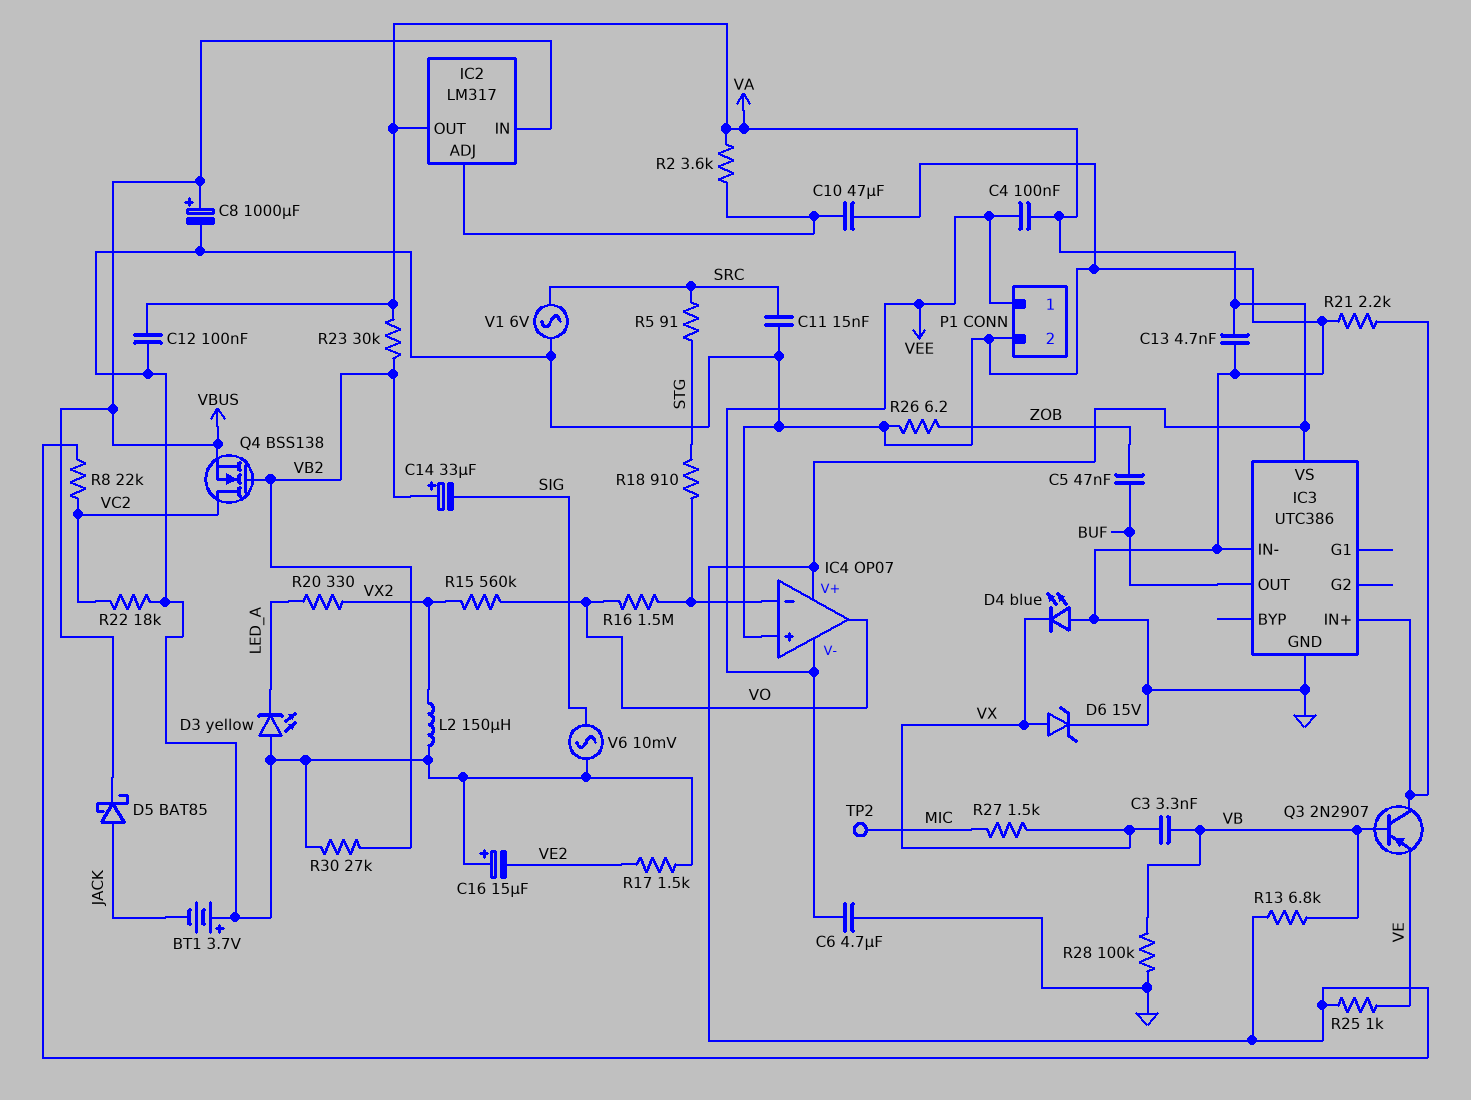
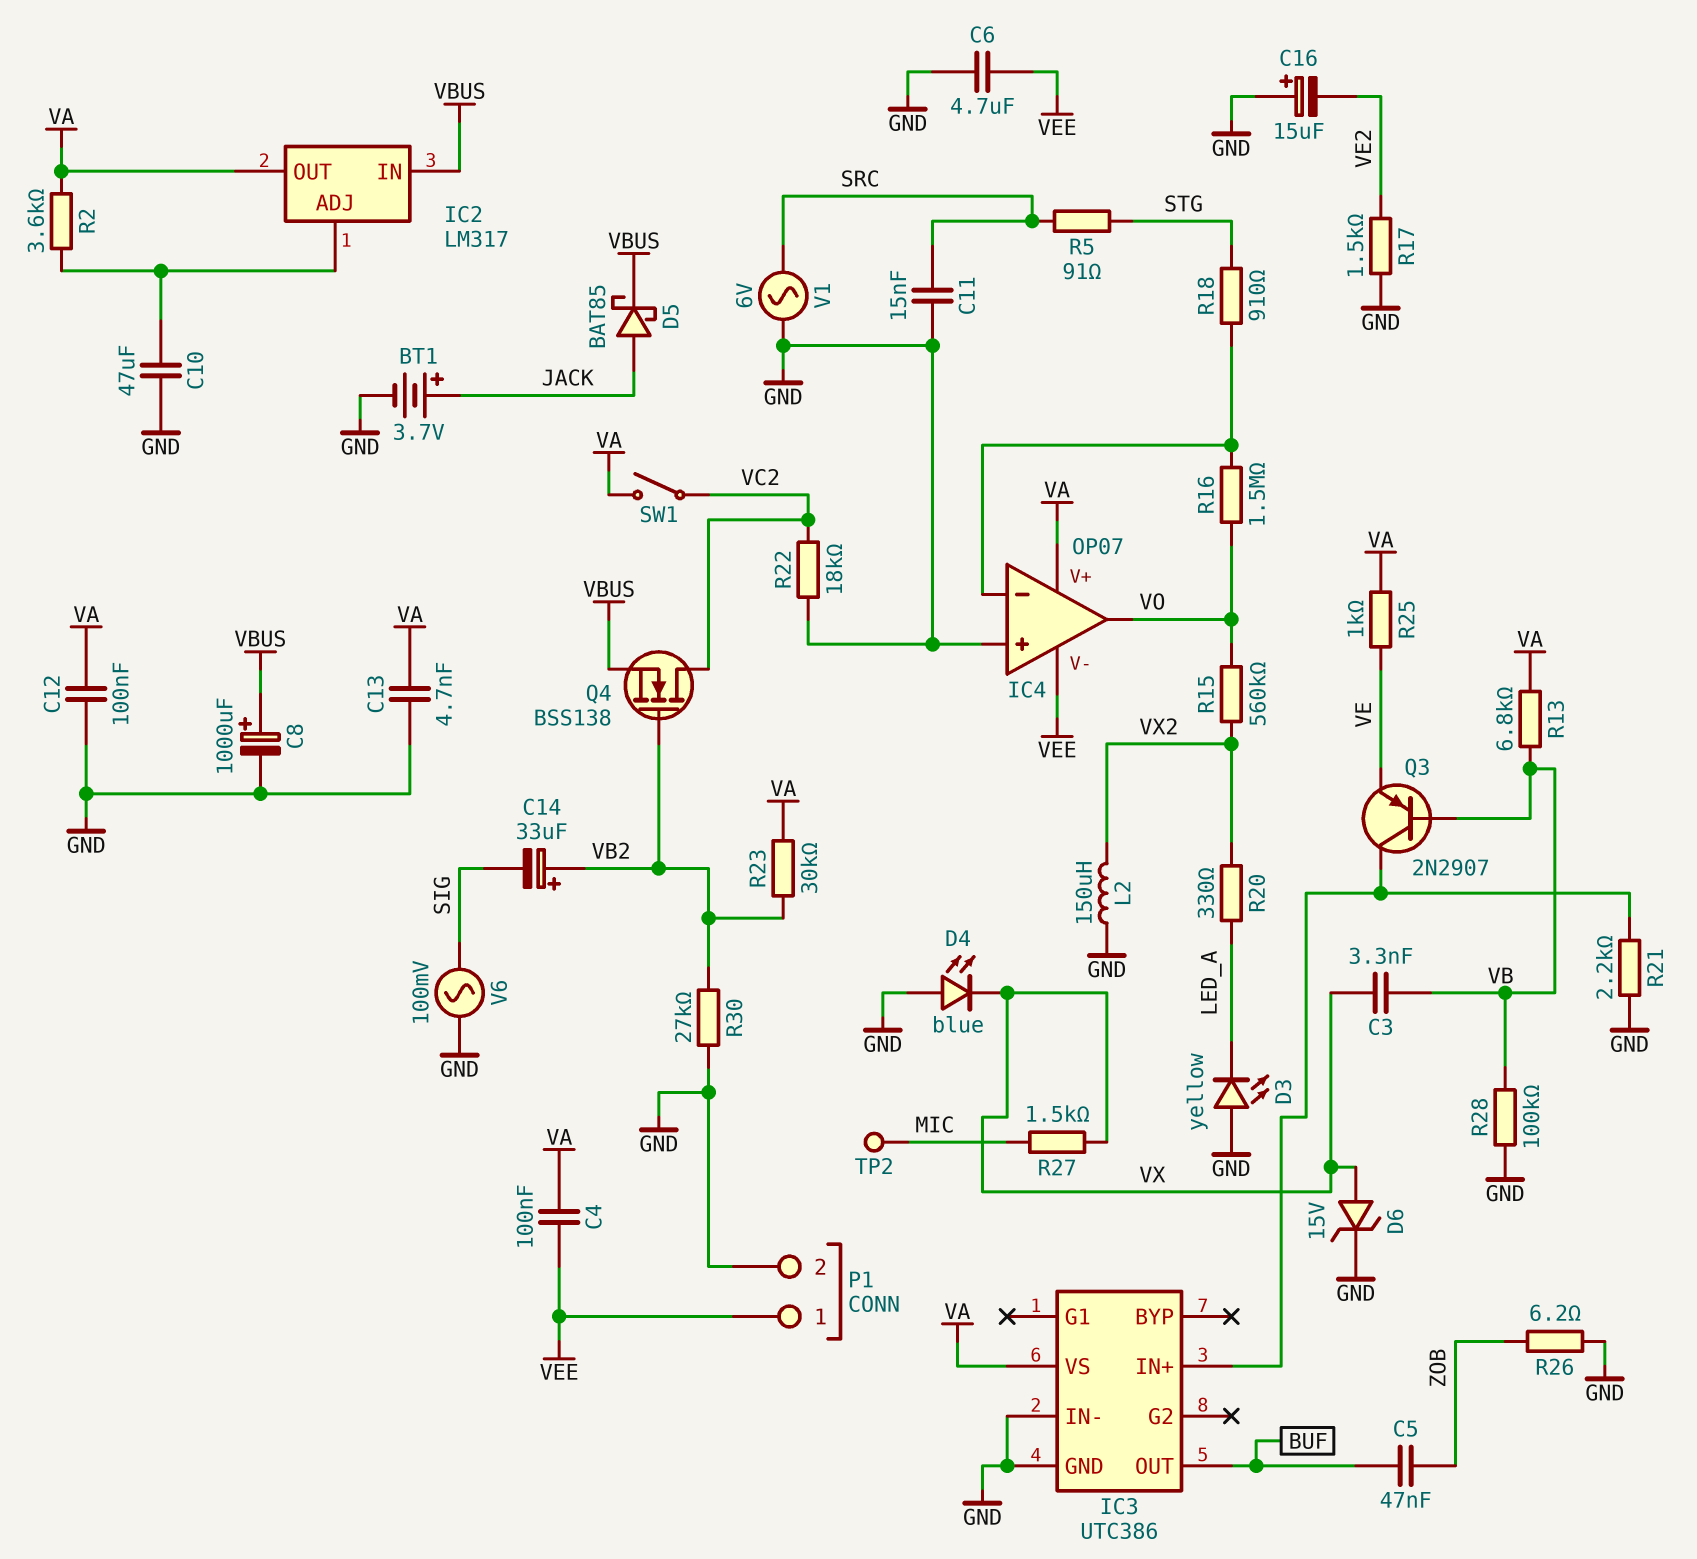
BT1: 3.7V (plus GND, minus JACK) -> 3.7V (plus JACK, minus GND)
R8: 22k (VA, VC2) -> none
SW1: none -> switch (VA, VC2)
V6: AC 10mV (GND, SIG) -> AC 100mV (GND, SIG)

